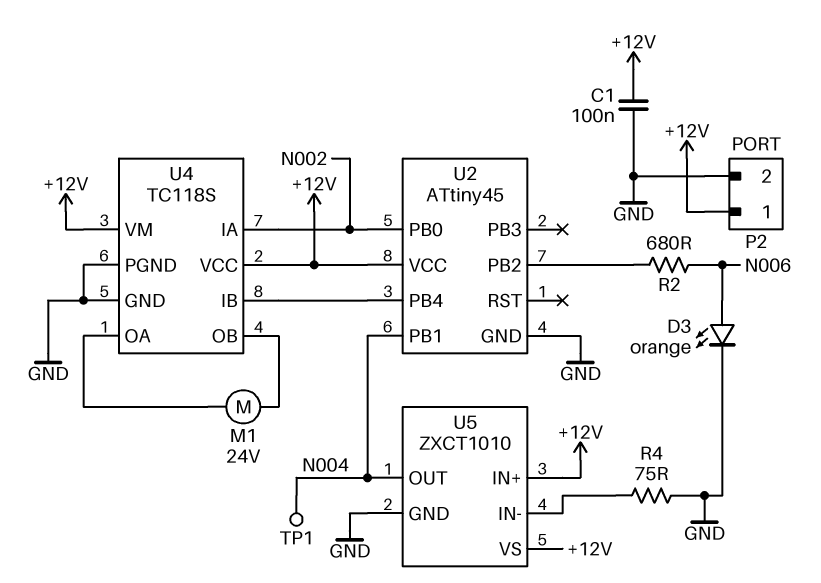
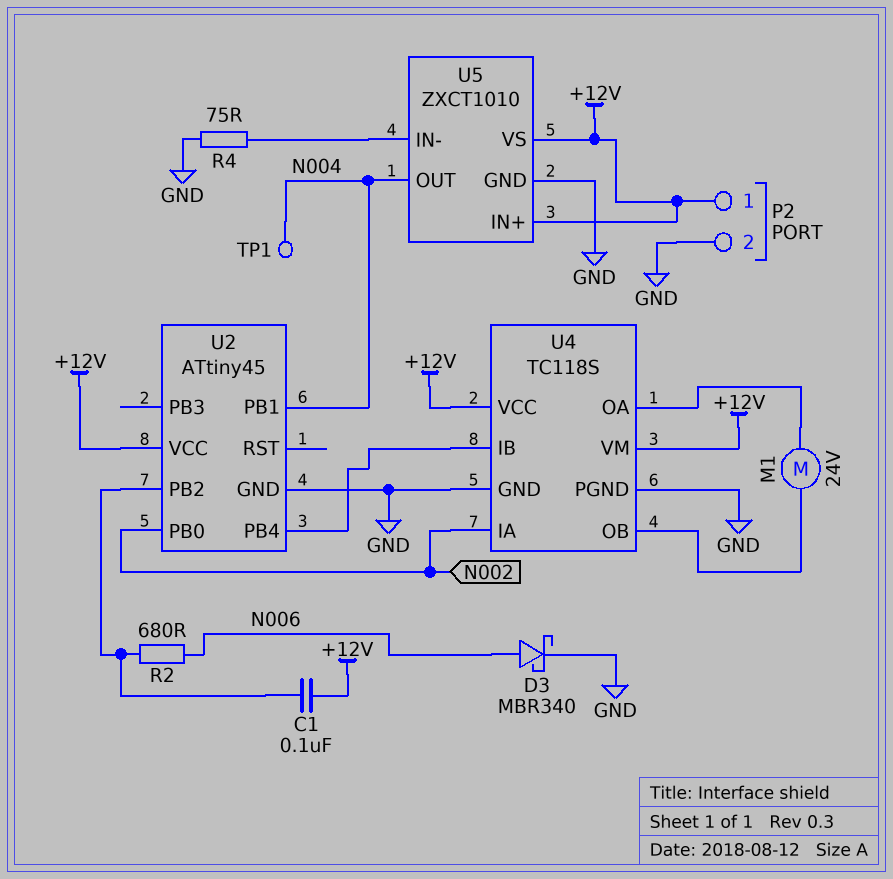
C1: 100nF (+12V, GND) -> 100nF (+12V, U2/PB2)
D3: LED orange (A N006, K GND) -> schottky MBR340 (A N006, K GND)

